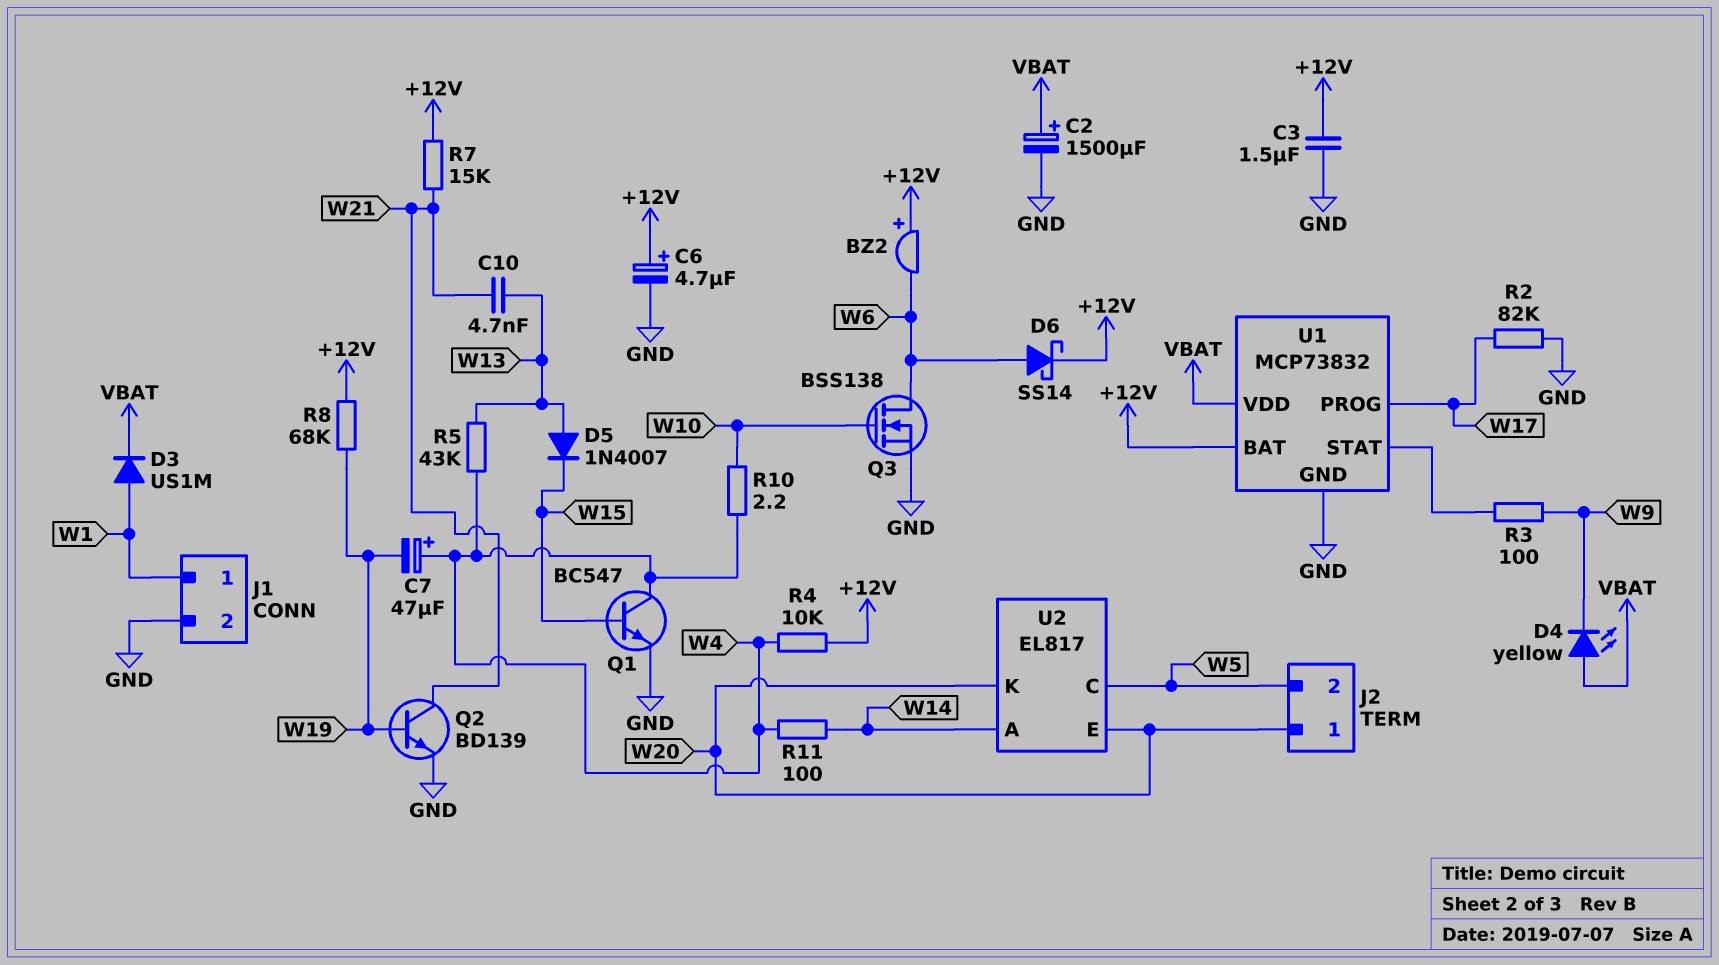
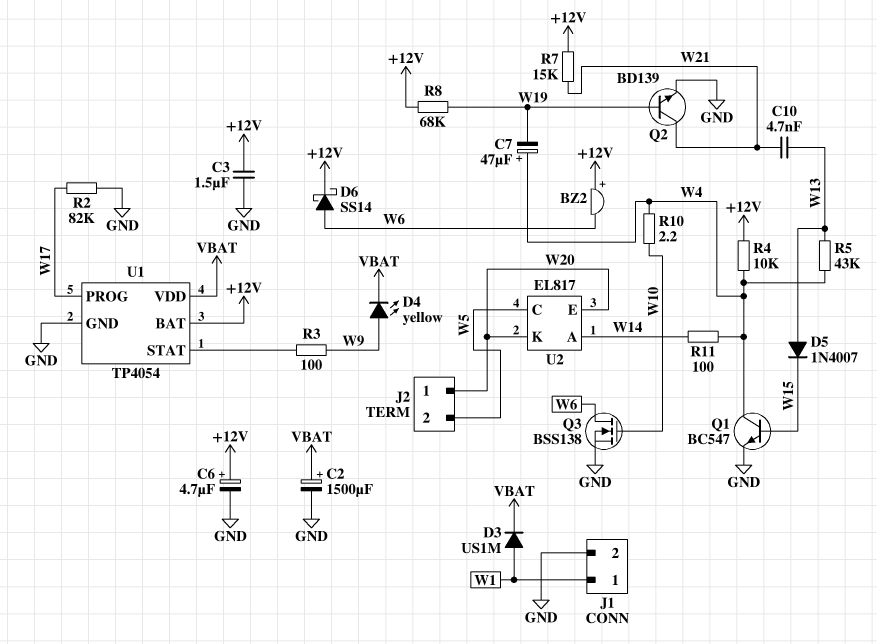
D4: LED yellow (A VBAT, K W9) -> LED yellow (A W9, K VBAT)
U1: MCP73832 -> TP4054

